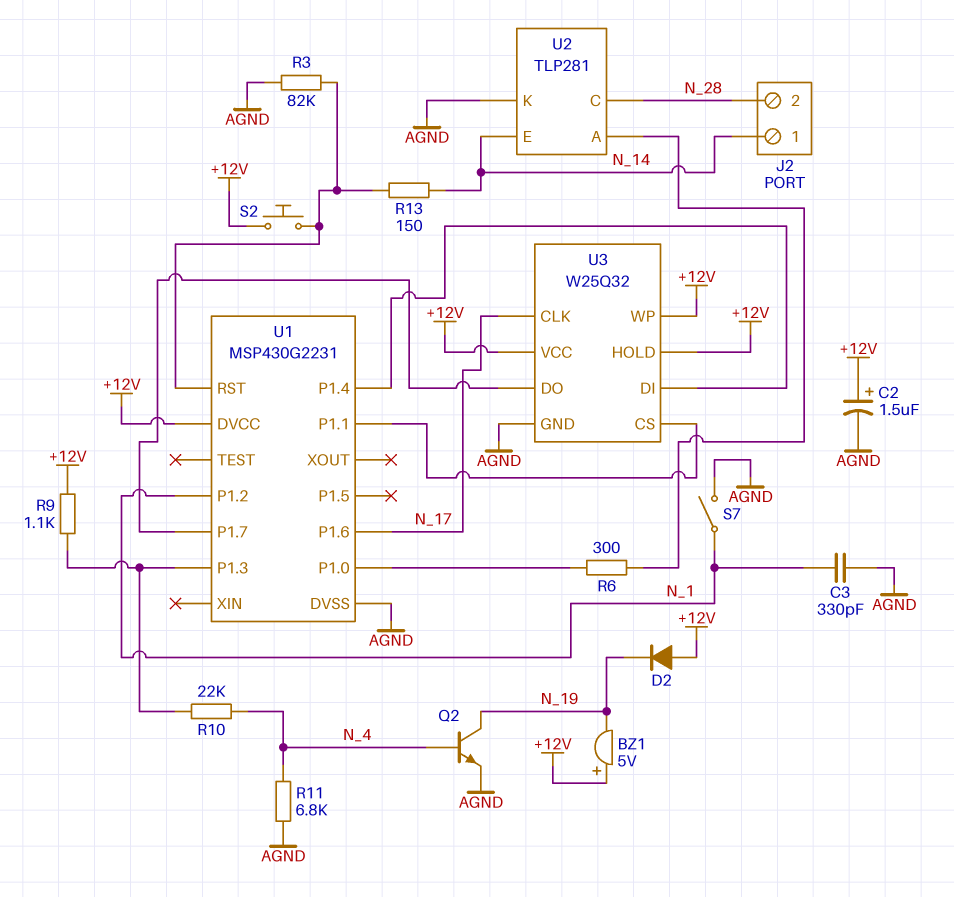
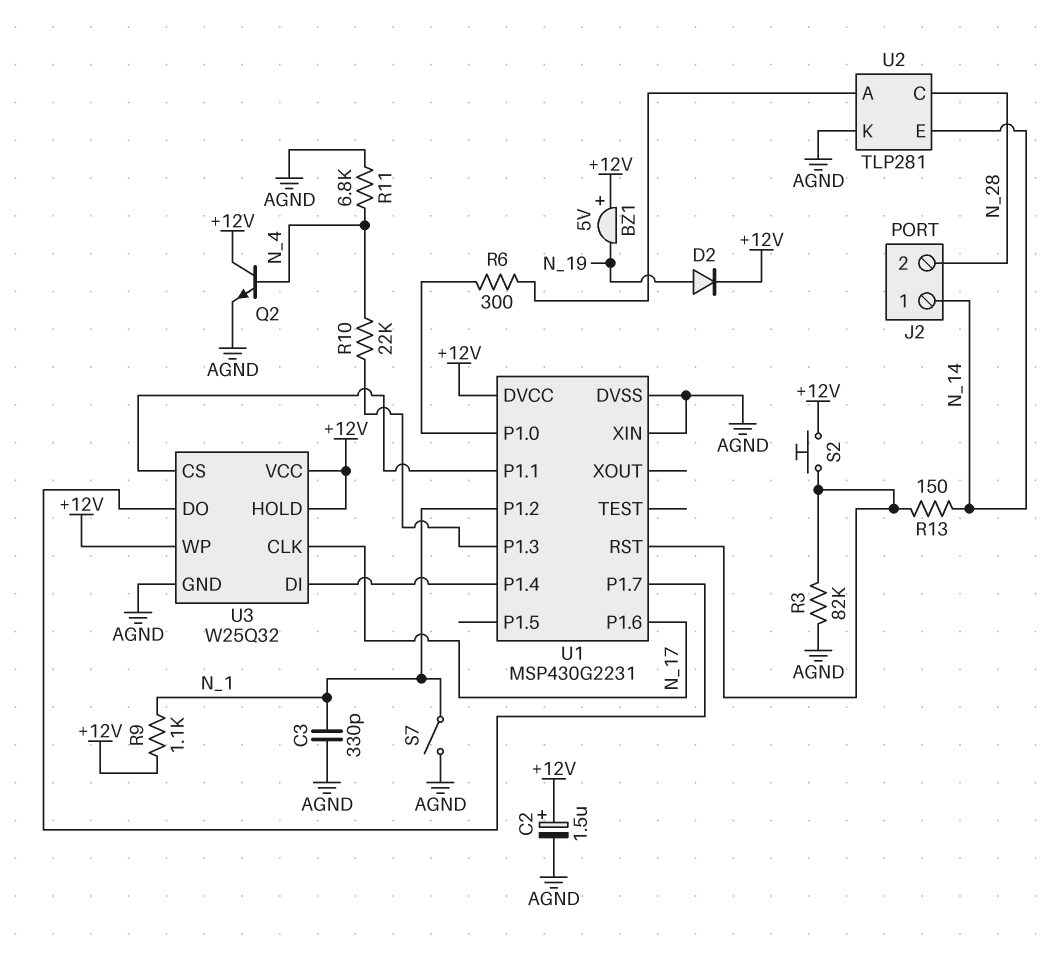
D2: diode (A +12V, K N_19) -> diode (A N_19, K +12V)
Q2: NPN (B N_4, C N_19, E AGND) -> NPN (B N_4, C +12V, E AGND)
R9: 1.1k (+12V, U1/P1.3) -> 1.1k (+12V, N_1)
U1 pin XIN: none -> AGND

